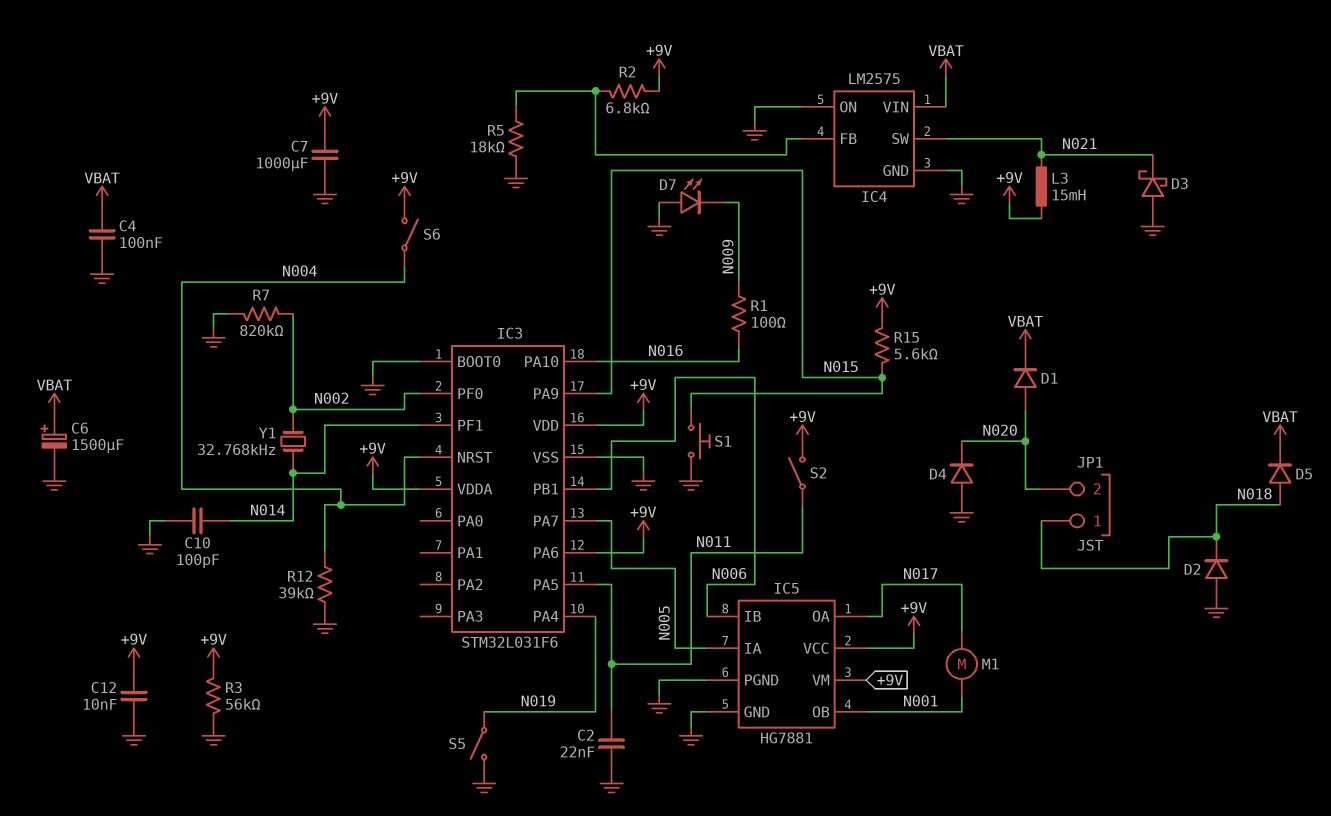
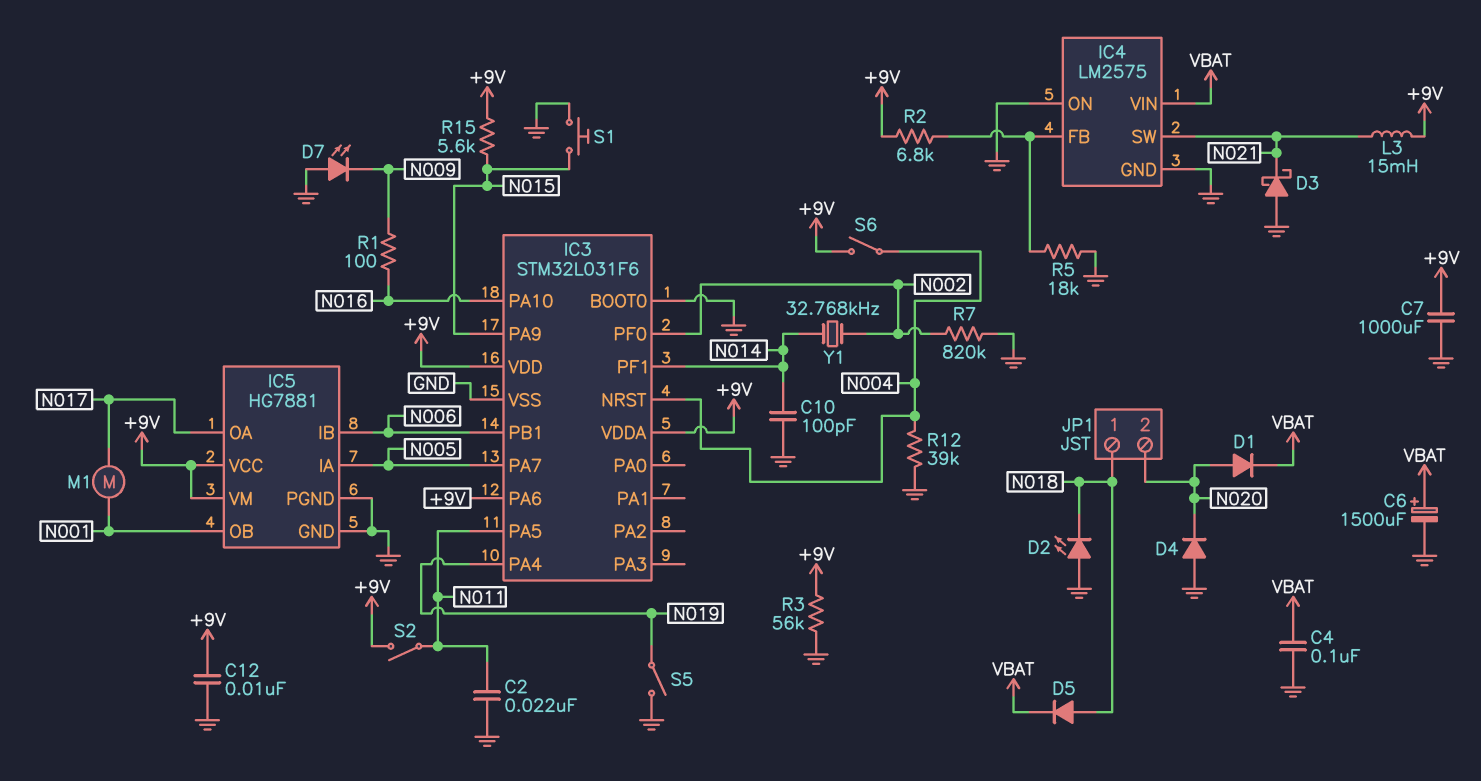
D2: diode (A GND, K N018) -> LED (A GND, K N018)

